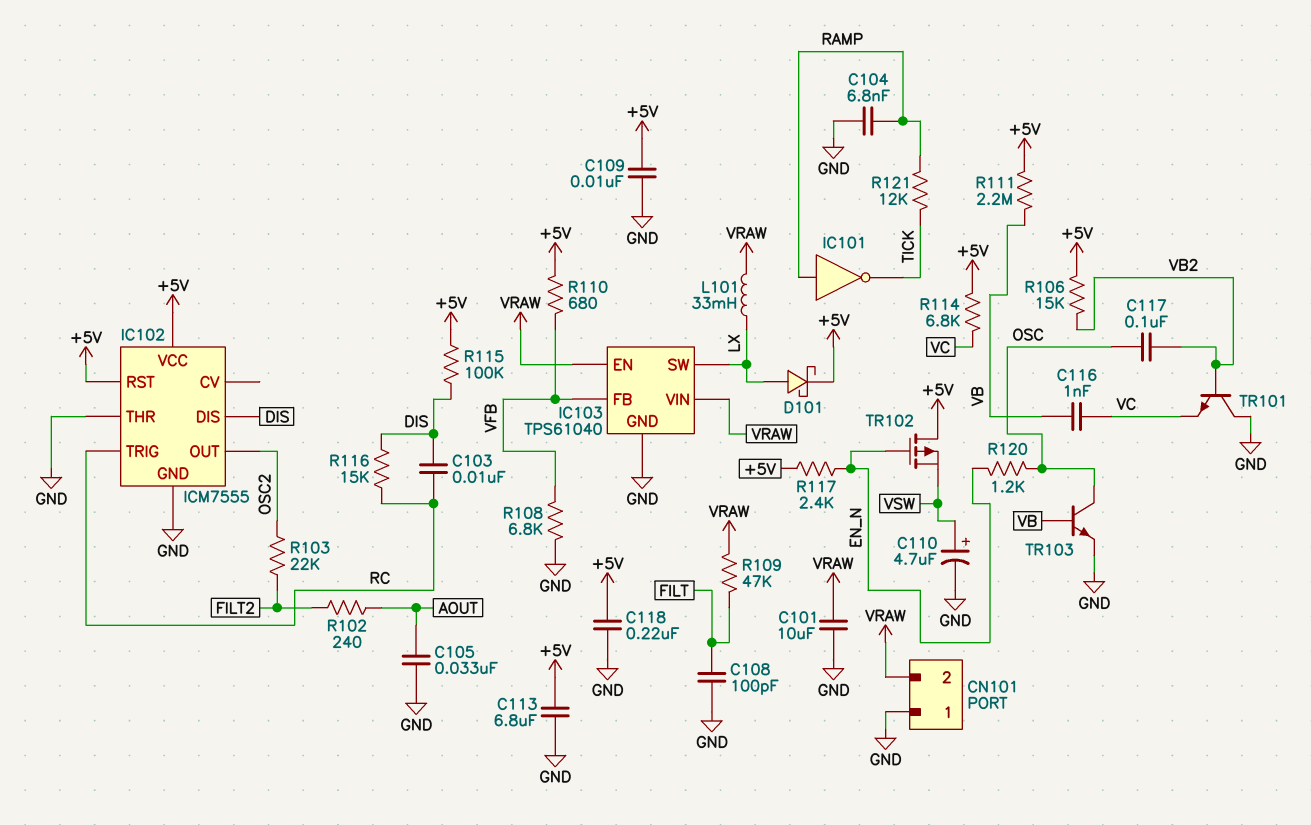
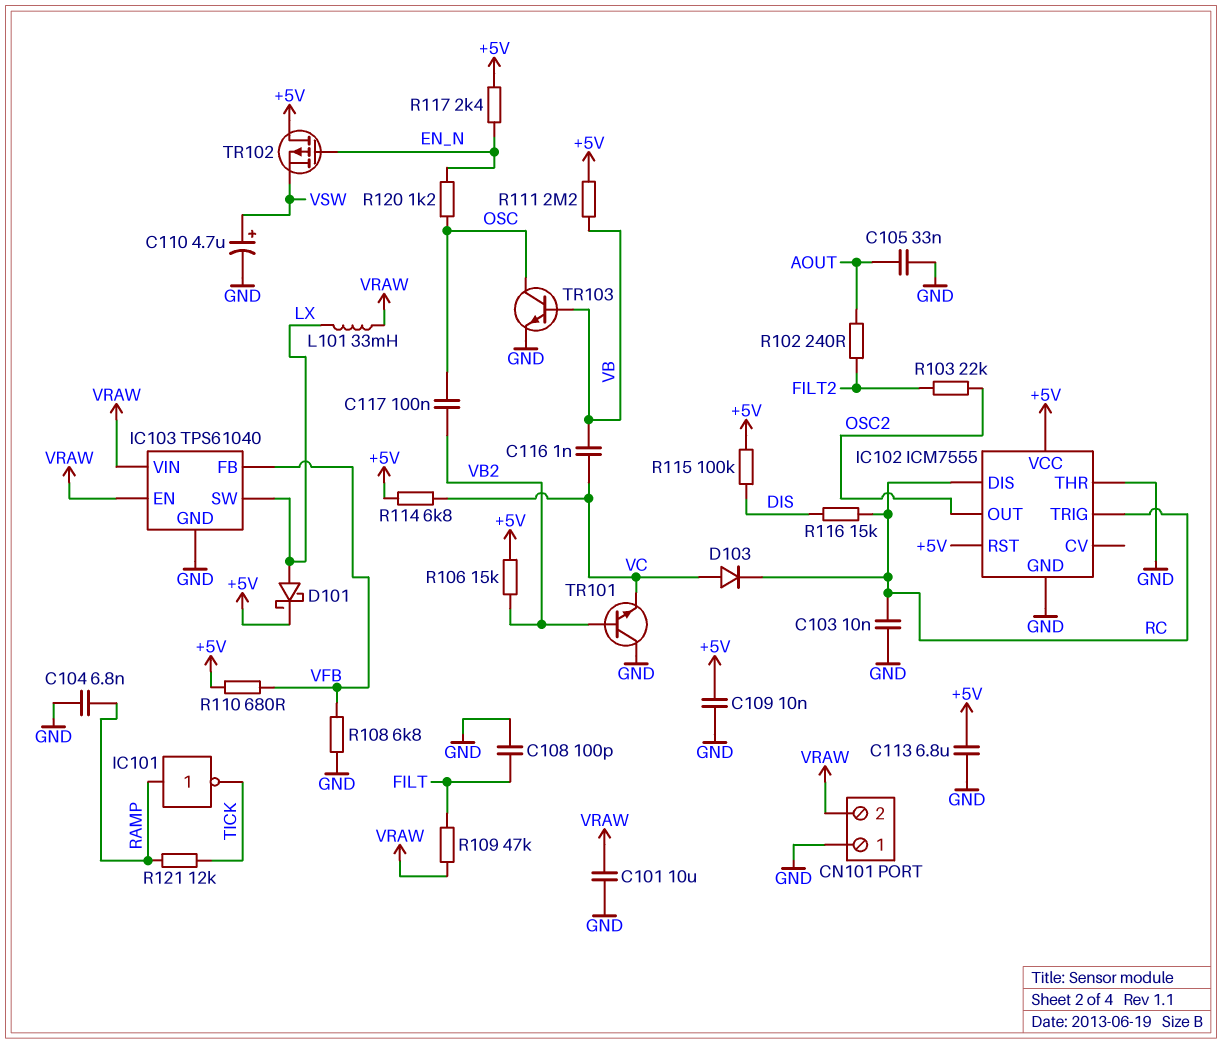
C103: 10nF (DIS, RC) -> 10nF (GND, RC)
C118: 220nF (+5V, GND) -> none
D103: none -> diode (A VC, K RC)
IC102 pin DIS: DIS -> RC

